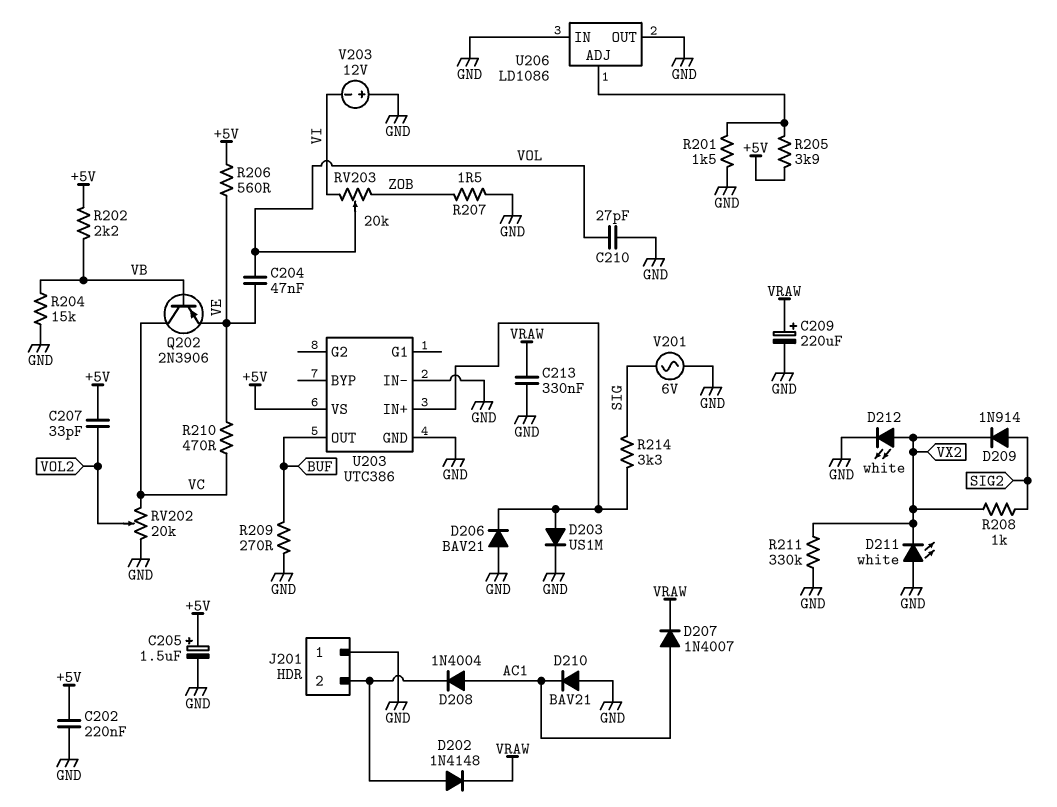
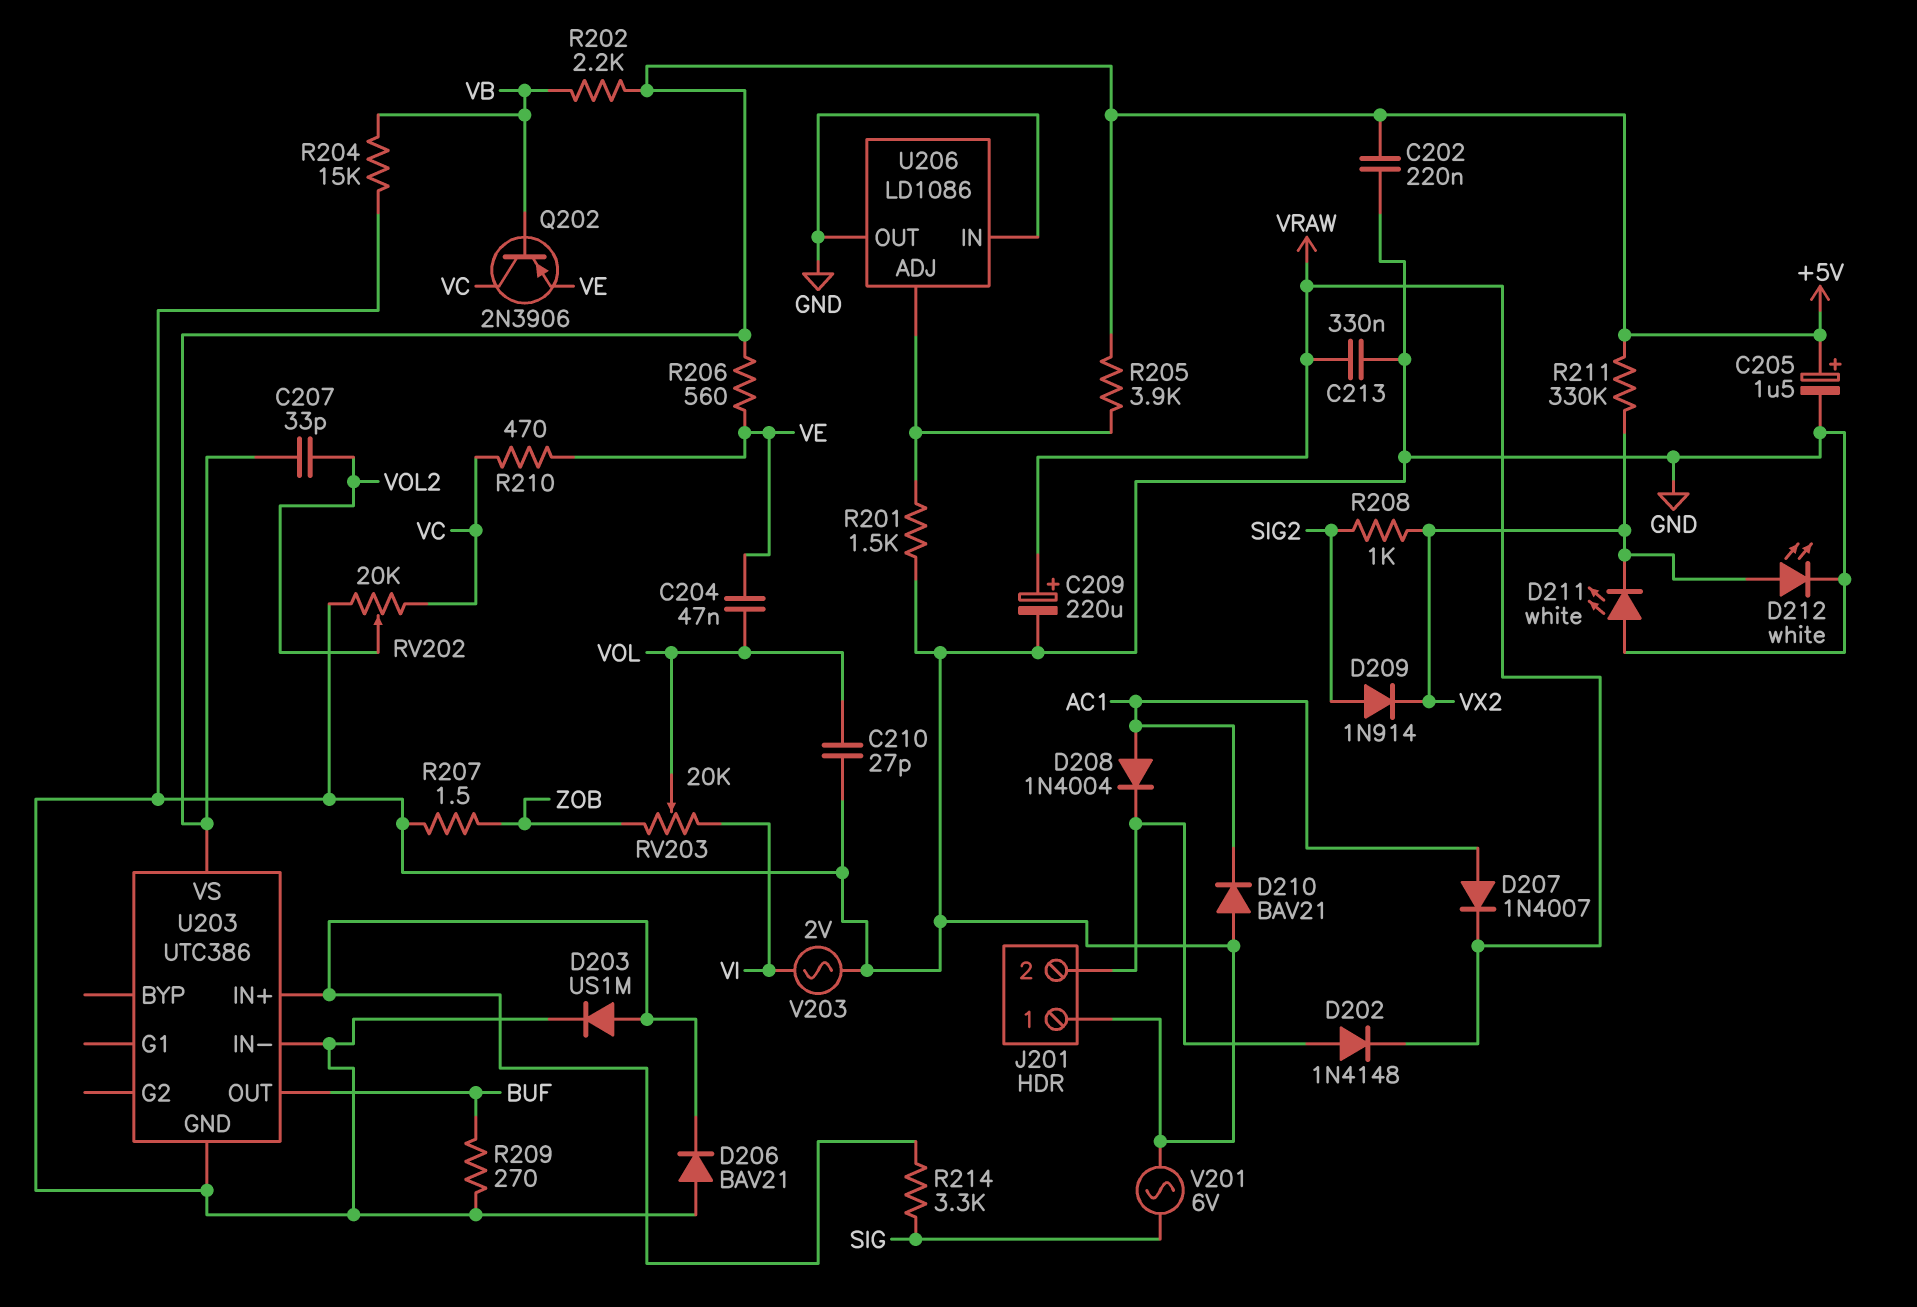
R211: 330k (GND, VX2) -> 330k (+5V, VX2)
V203: 12V (plus GND, minus VI) -> AC 2V (GND, VI)

